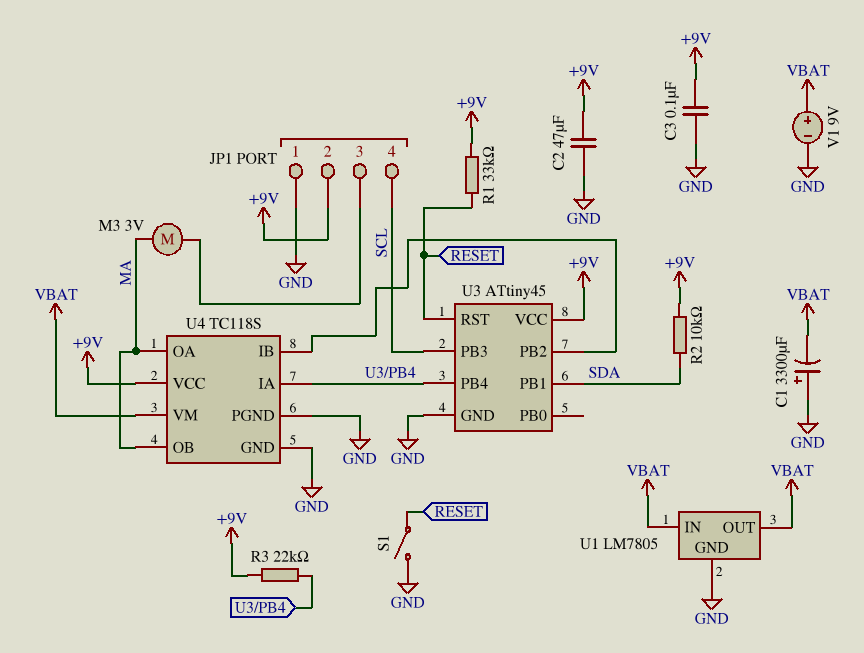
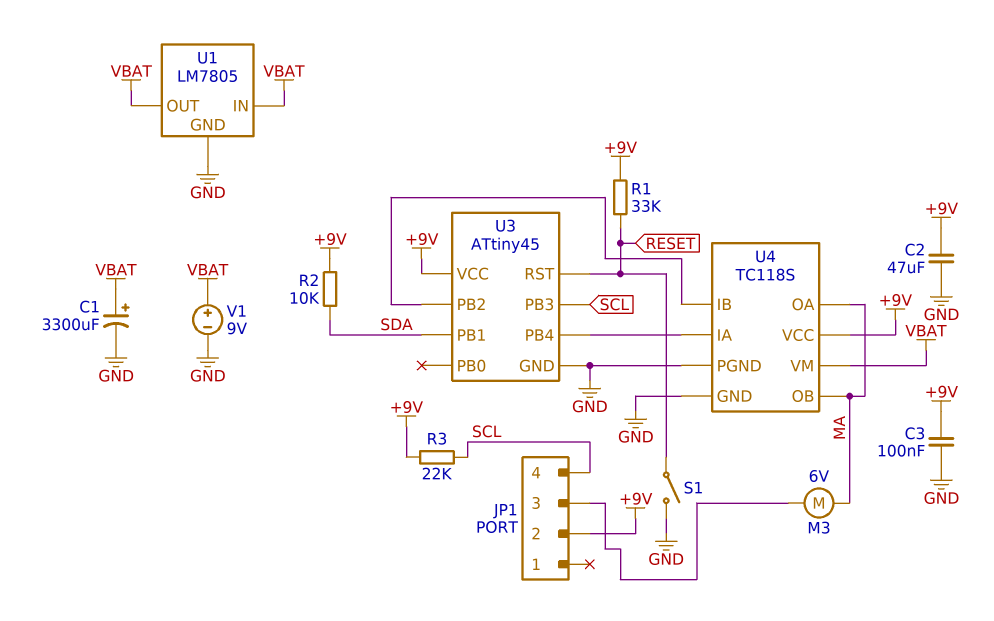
C1: 3300uF (plus GND, minus VBAT) -> 3300uF (plus VBAT, minus GND)
JP1 pin 1: GND -> none
M3: motor 3V (JP1/3, MA) -> motor 6V (JP1/3, MA)
R3: 22k (+9V, U3/PB4) -> 22k (+9V, SCL)

